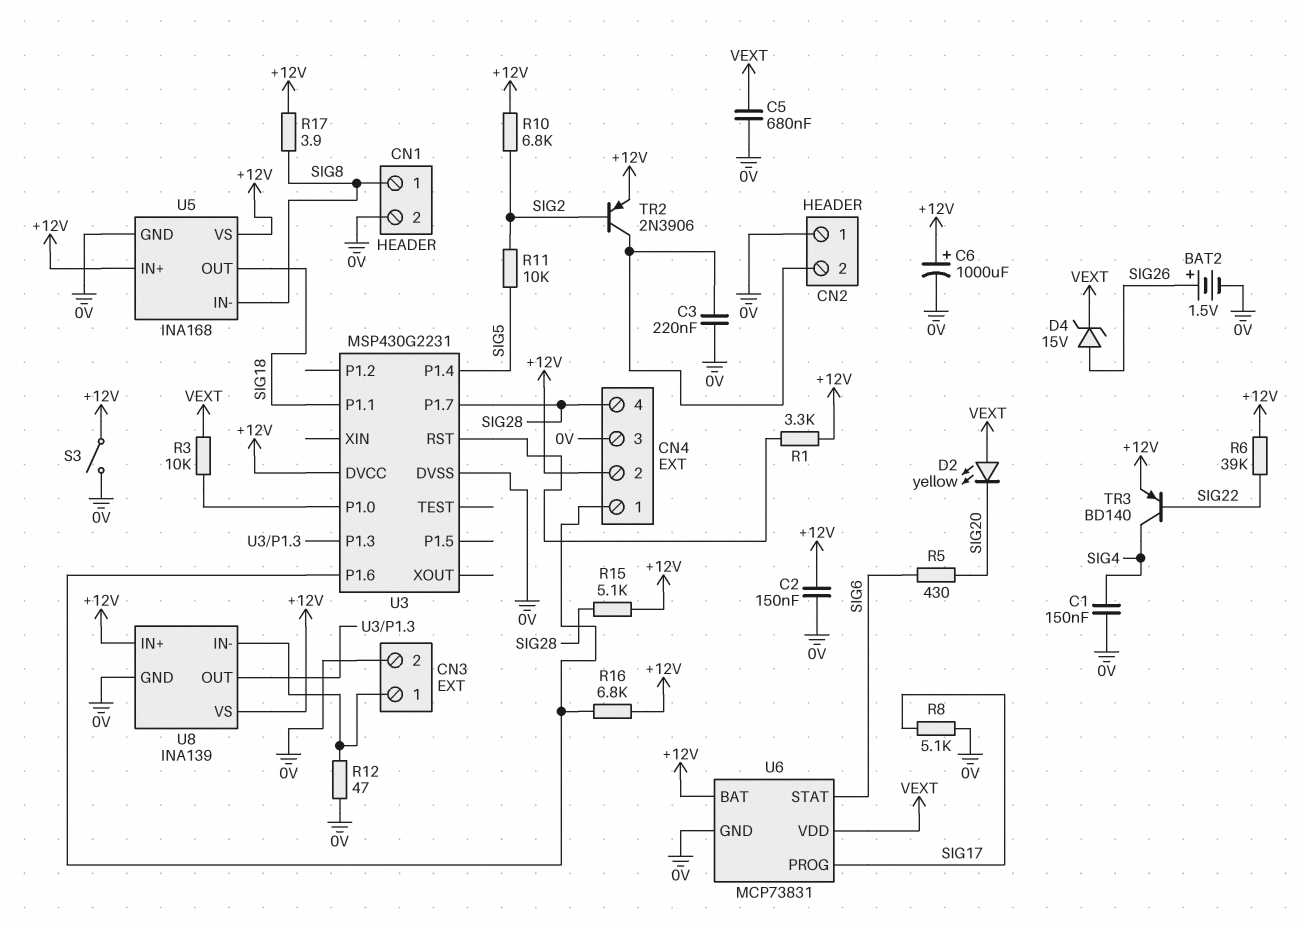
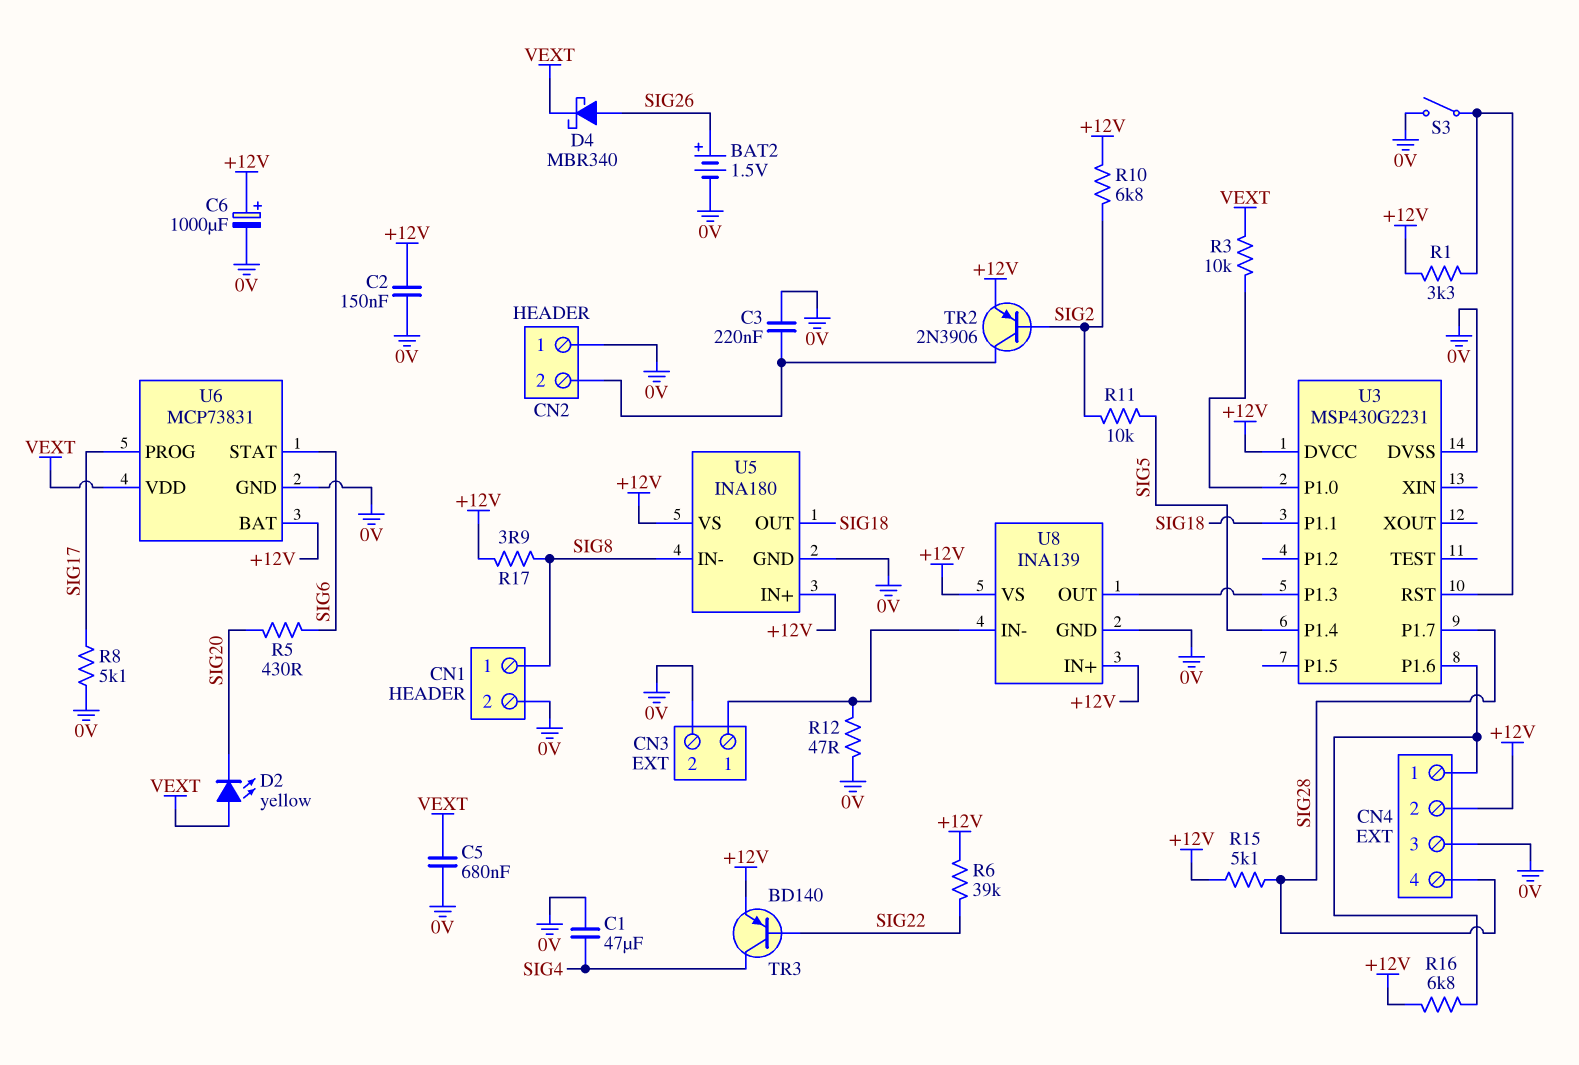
C1: 150nF (0V, SIG4) -> 47uF (0V, SIG4)
D4: zener 15V (A SIG26, K VEXT) -> schottky MBR340 (A SIG26, K VEXT)
S3: switch (+12V, 0V) -> switch (0V, U3/RST)
U5: INA168 -> INA180

